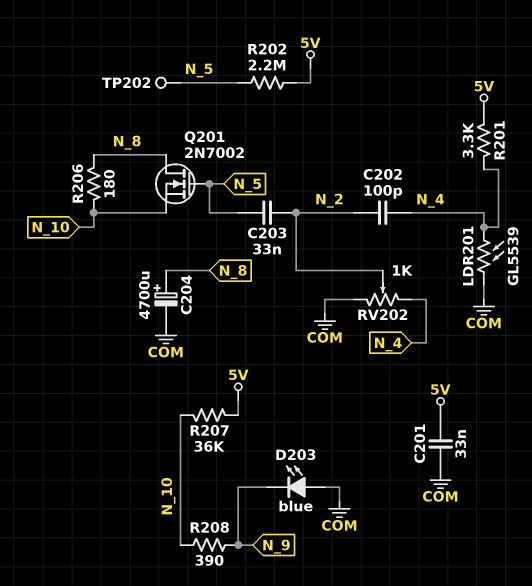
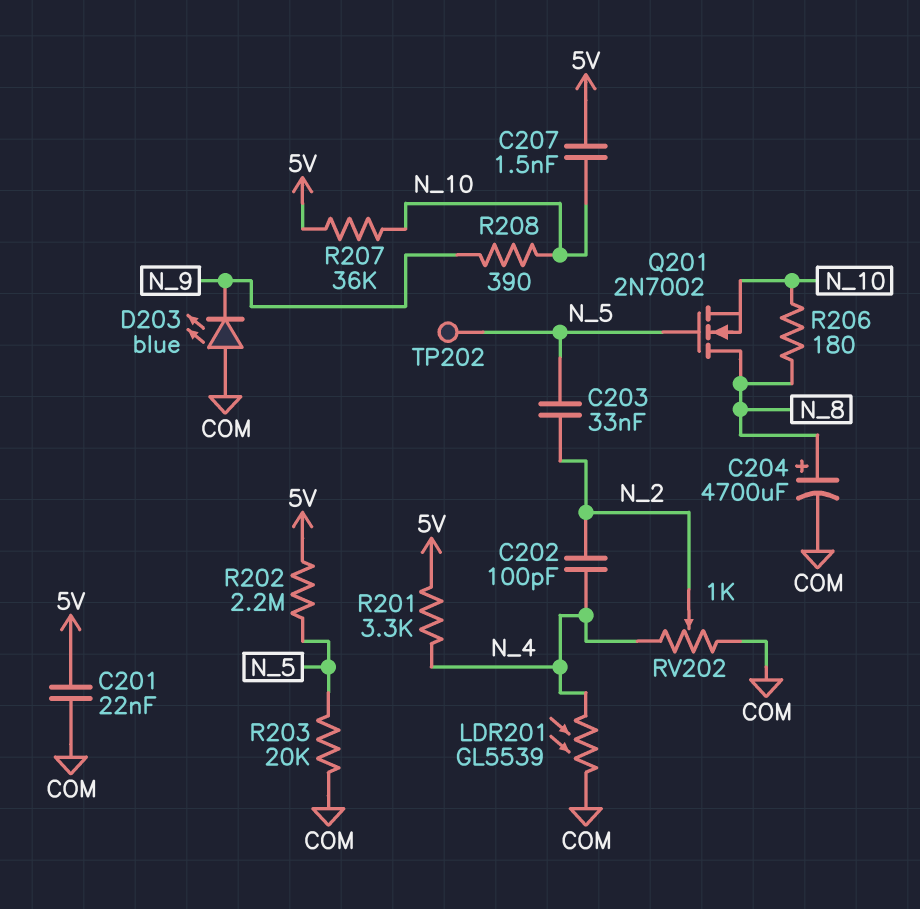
C201: 33nF (5V, COM) -> 22nF (5V, COM)
C207: none -> 1.5nF (5V, N_10)
R203: none -> 20k (COM, N_5)

